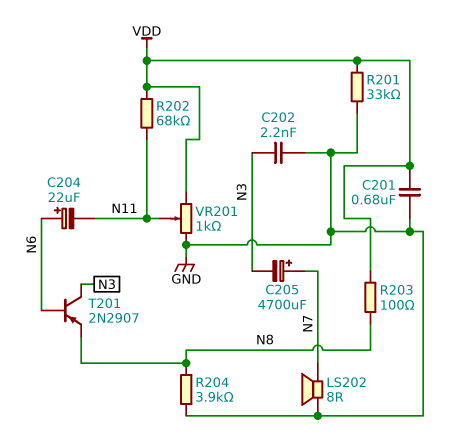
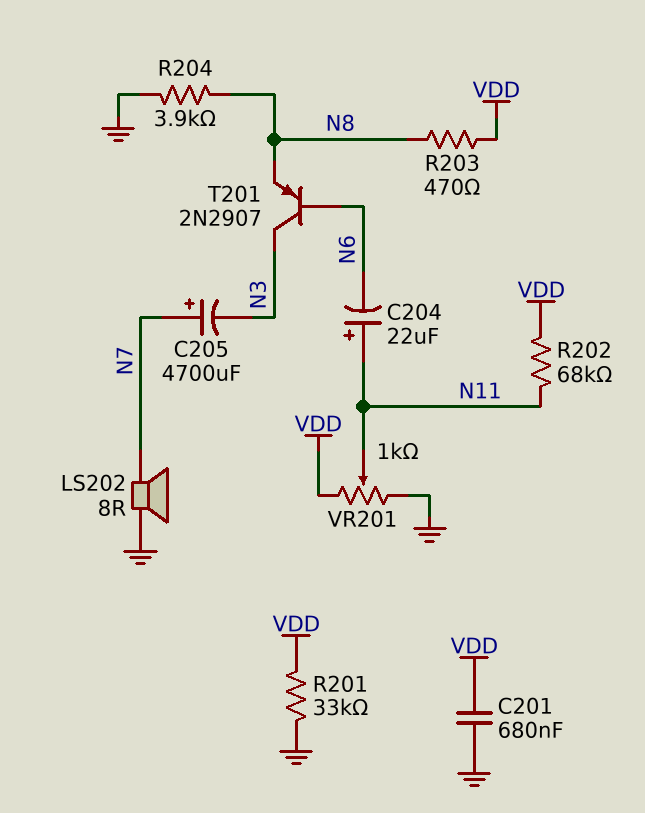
C202: 2.2nF (GND, N3) -> none
C204: 22uF (plus N6, minus N11) -> 22uF (plus N11, minus N6)
R203: 100 (N8, VDD) -> 470 (N8, VDD)

